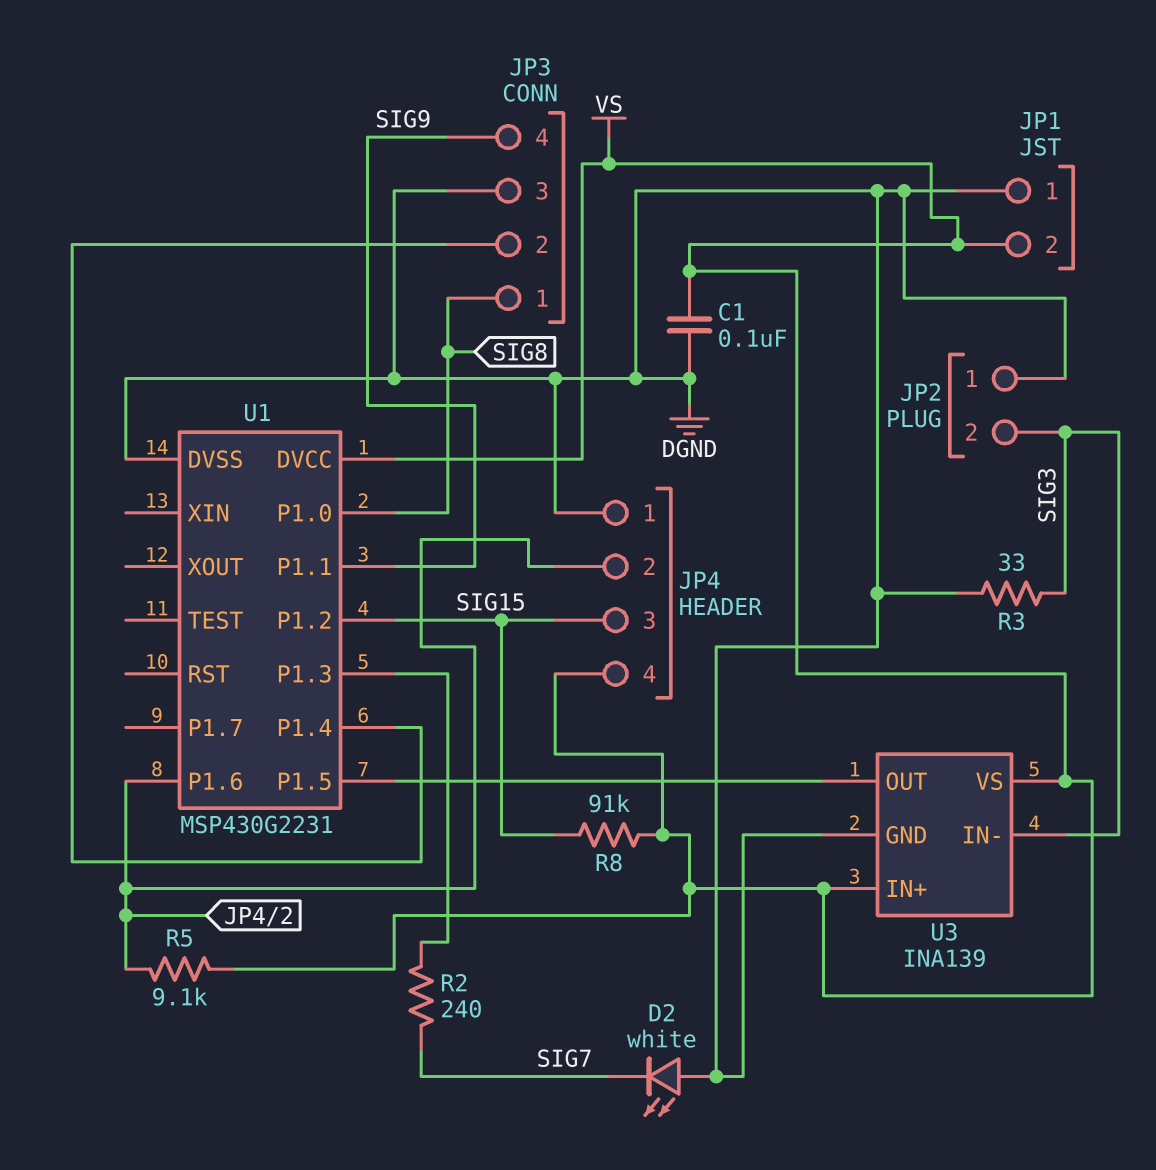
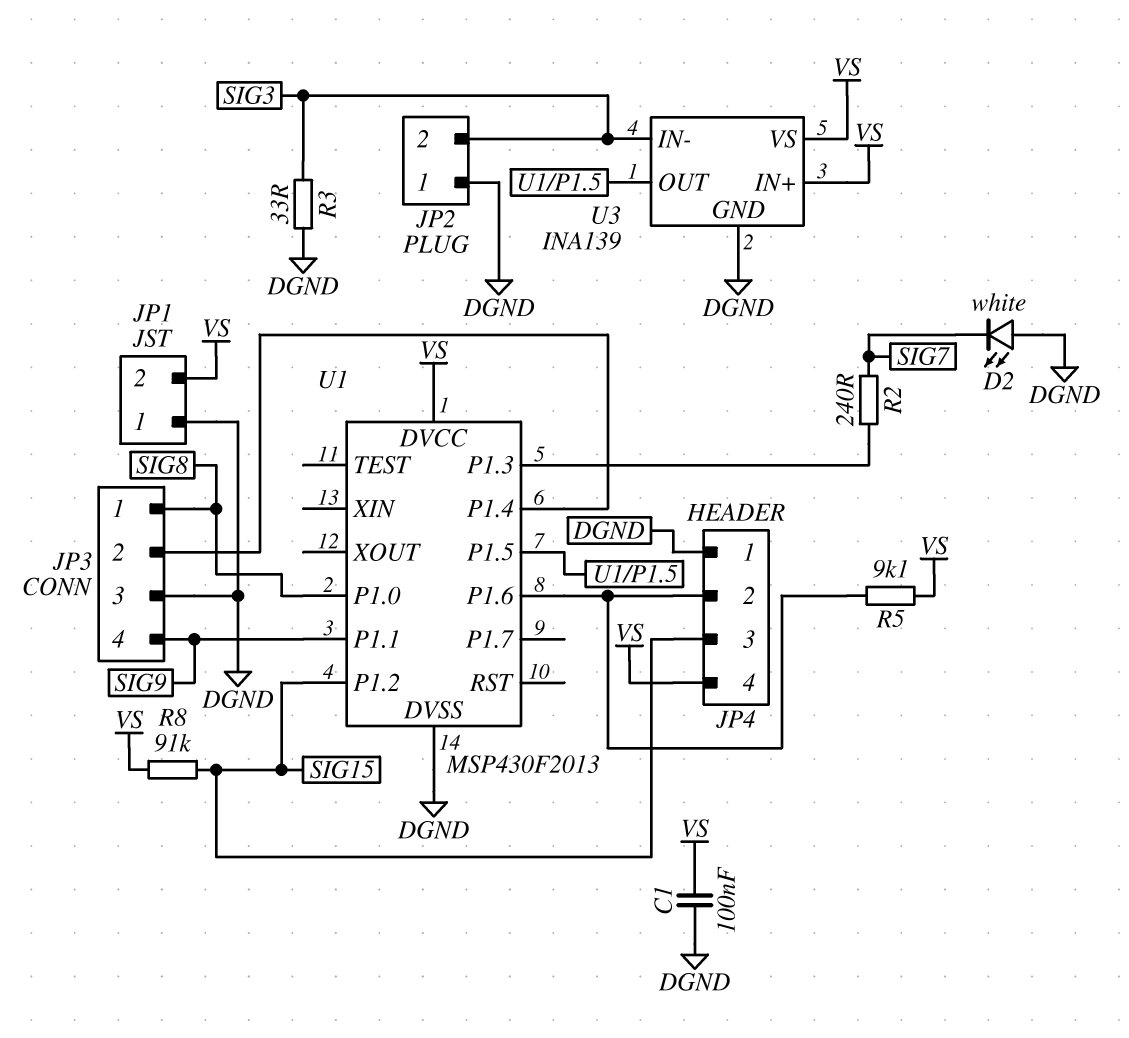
U1: MSP430G2231 -> MSP430F2013

